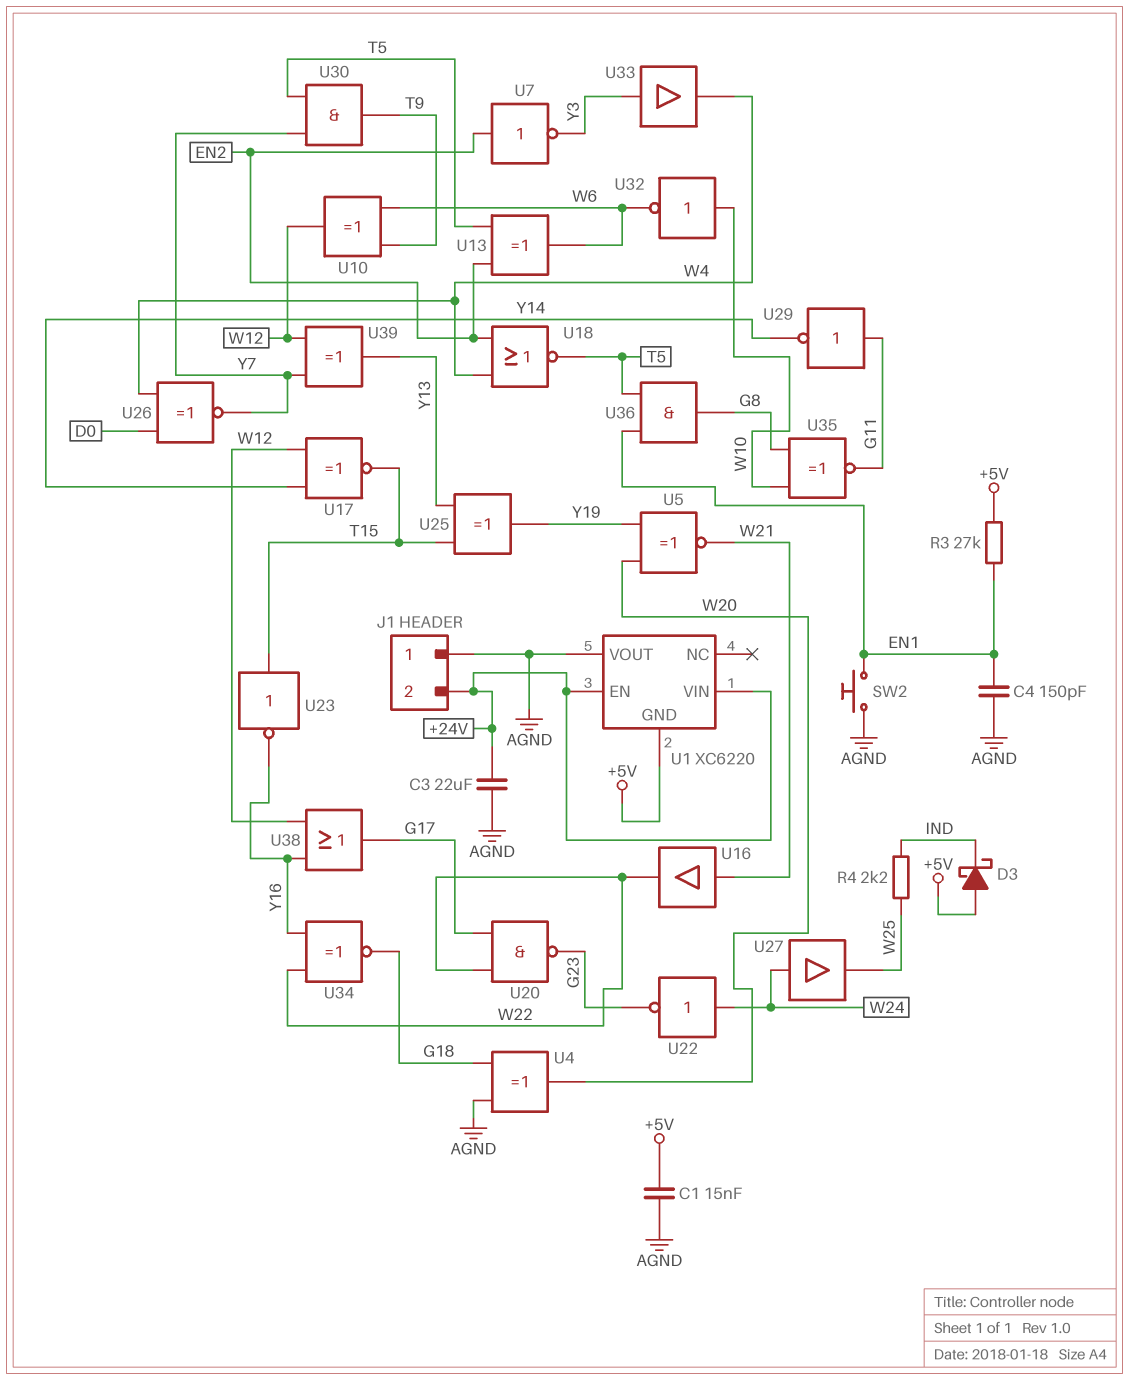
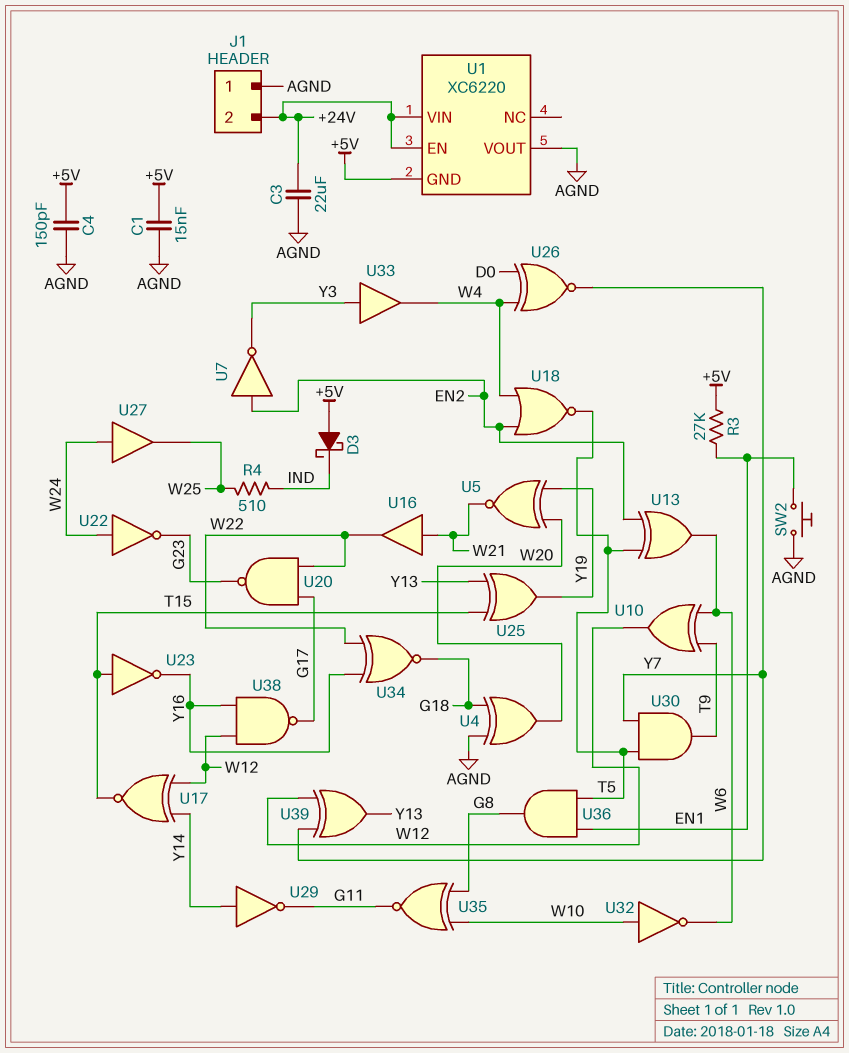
C4: 150pF (AGND, EN1) -> 150pF (+5V, AGND)
R4: 2.2k (IND, W25) -> 510 (IND, W25)
U29: NOT (in G11, out Y14) -> NOT (in Y14, out G11)
U38: OR (in W12, in Y16, out G17) -> NAND (in W12, in Y16, out G17)

